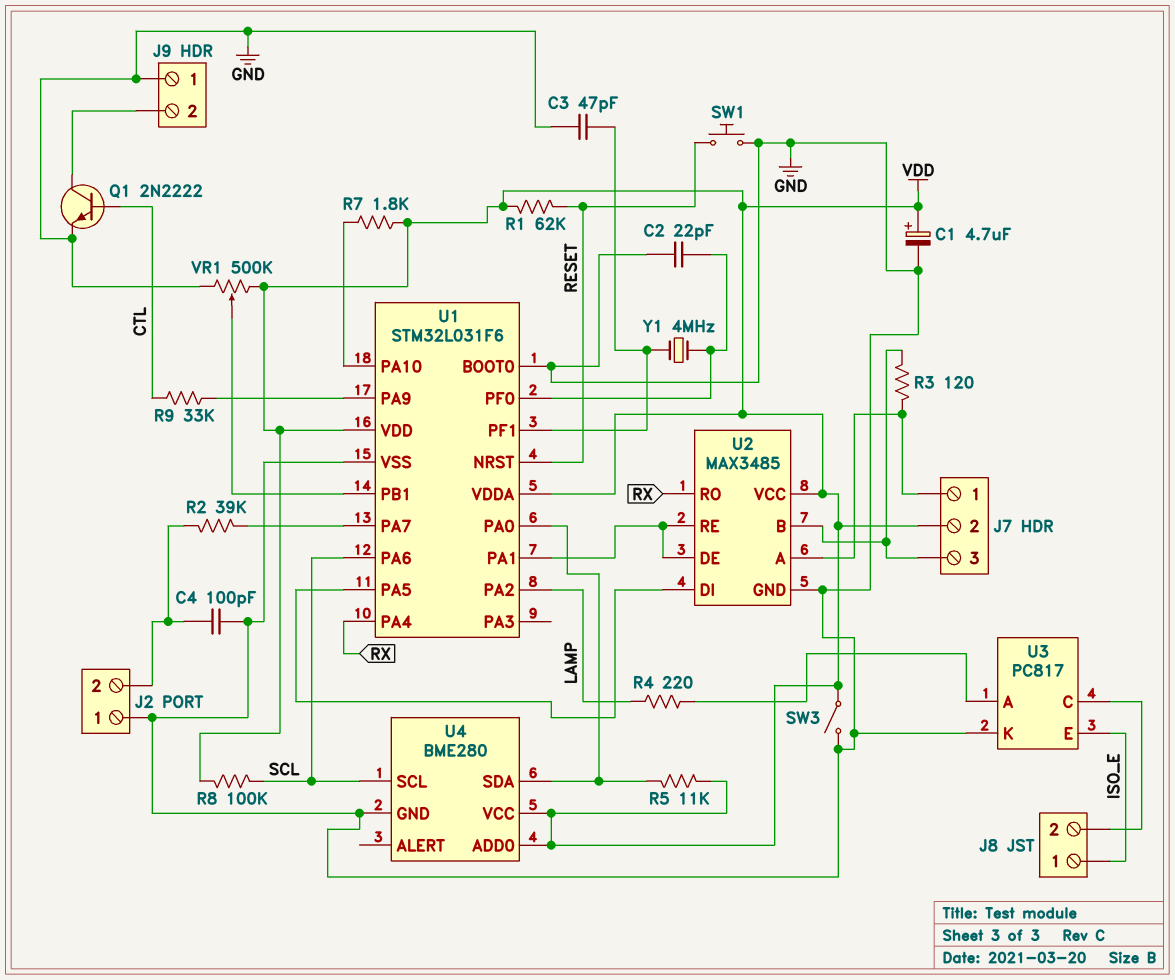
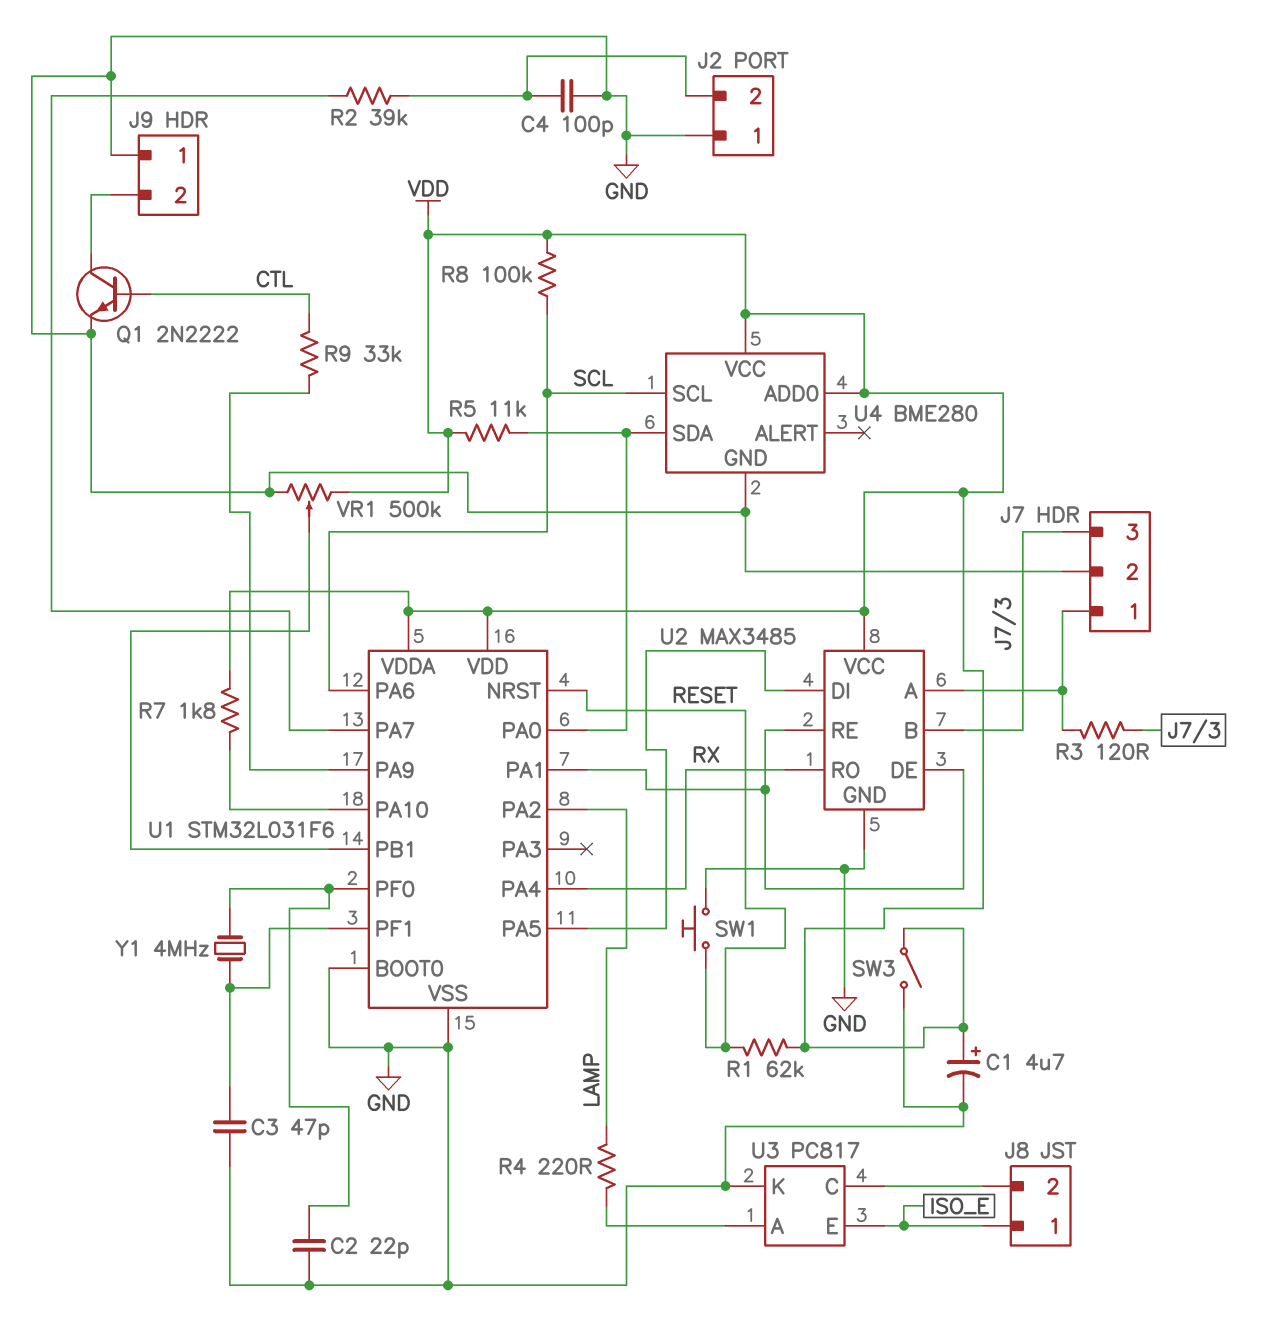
J7 pin 2: VDD -> GND

